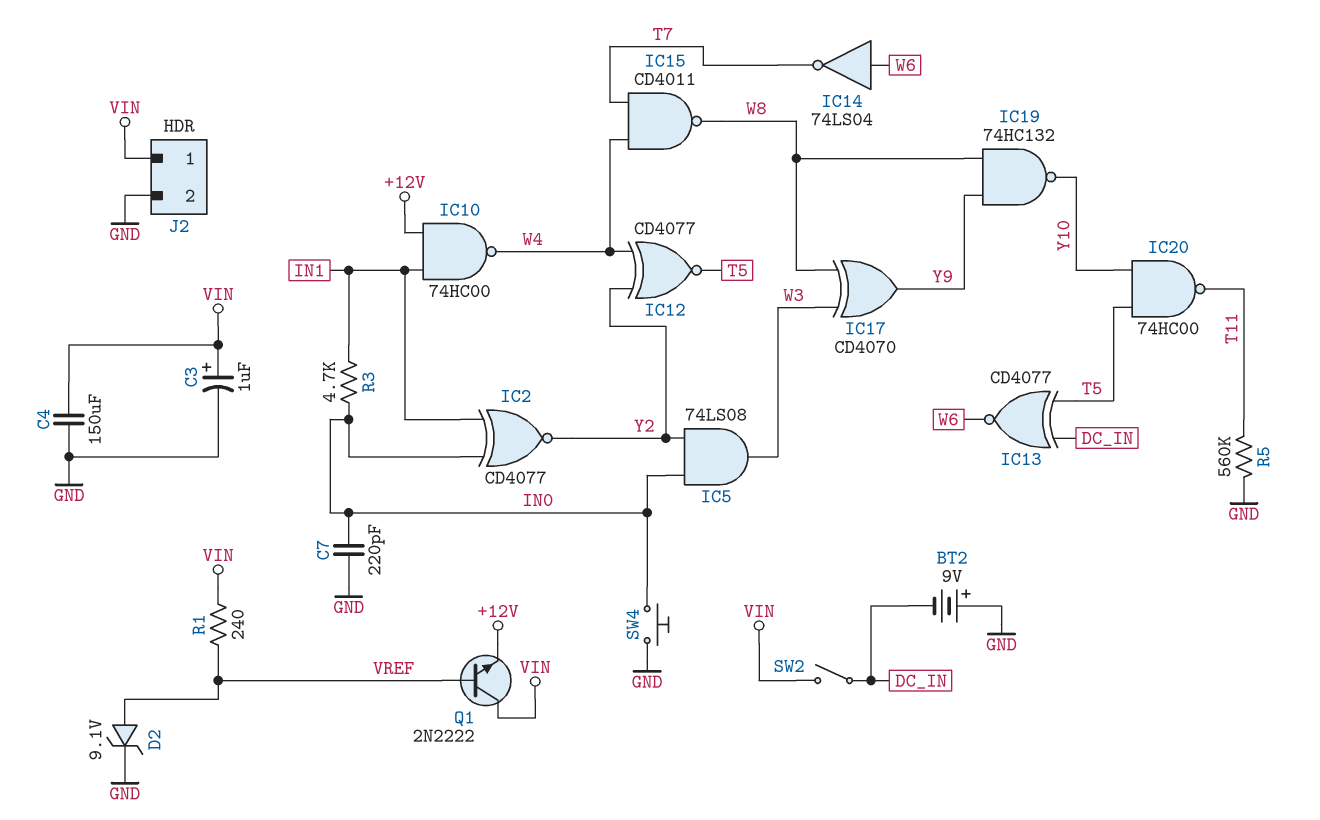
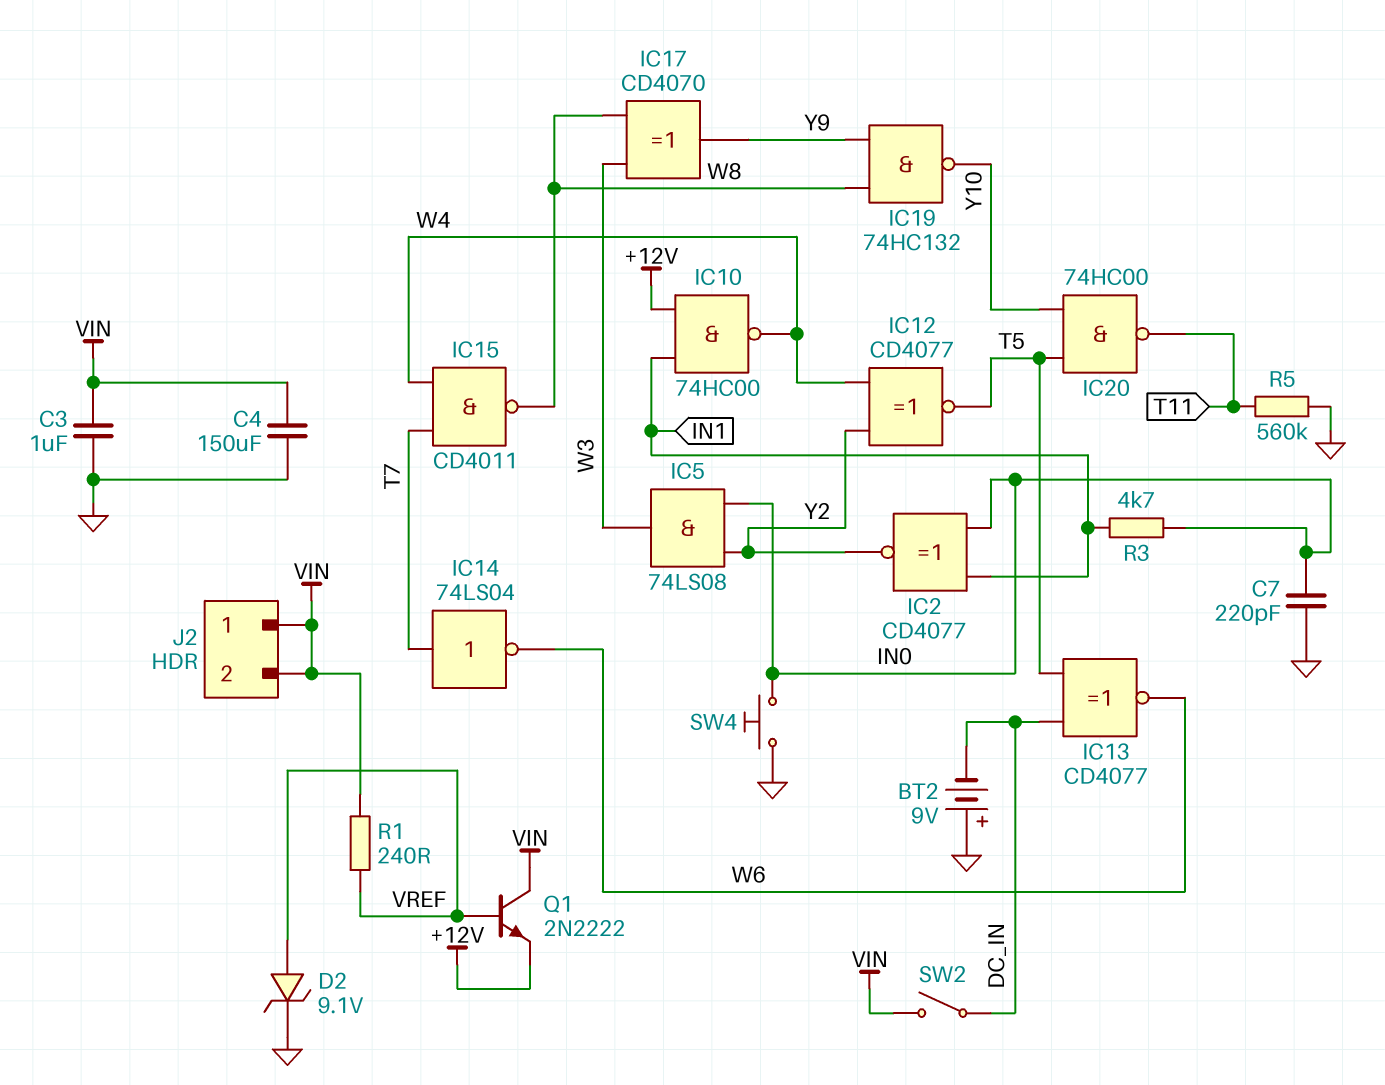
C3: 1uF (plus VIN, minus GND) -> 1uF (GND, VIN)
IC14: NOT 74LS04 (in W6, out T7) -> NOT 74LS04 (in T7, out W6)
J2 pin 2: GND -> VIN

